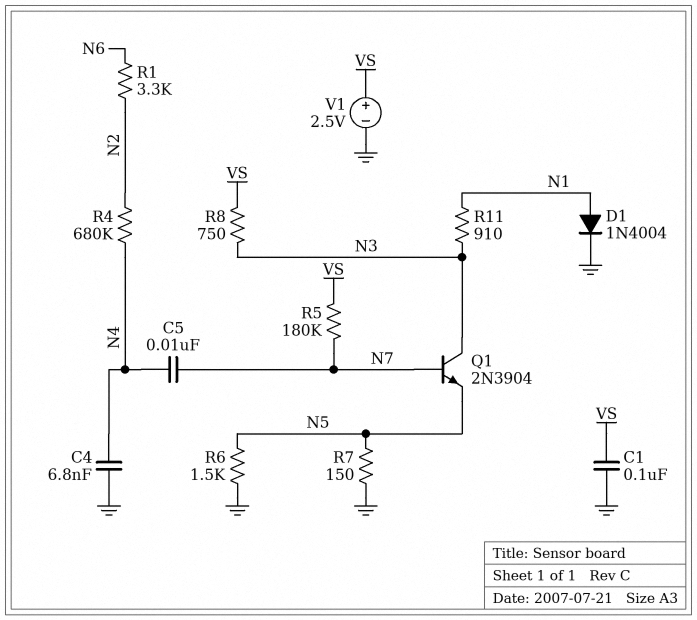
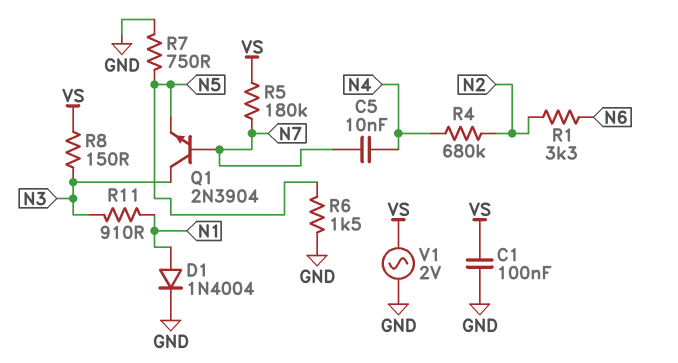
C4: 6.8nF (GND, N4) -> none
R7: 150 (GND, N5) -> 750 (GND, N5)
R8: 750 (N3, VS) -> 150 (N3, VS)
V1: 2.5V (plus VS, minus GND) -> AC 2V (GND, VS)

